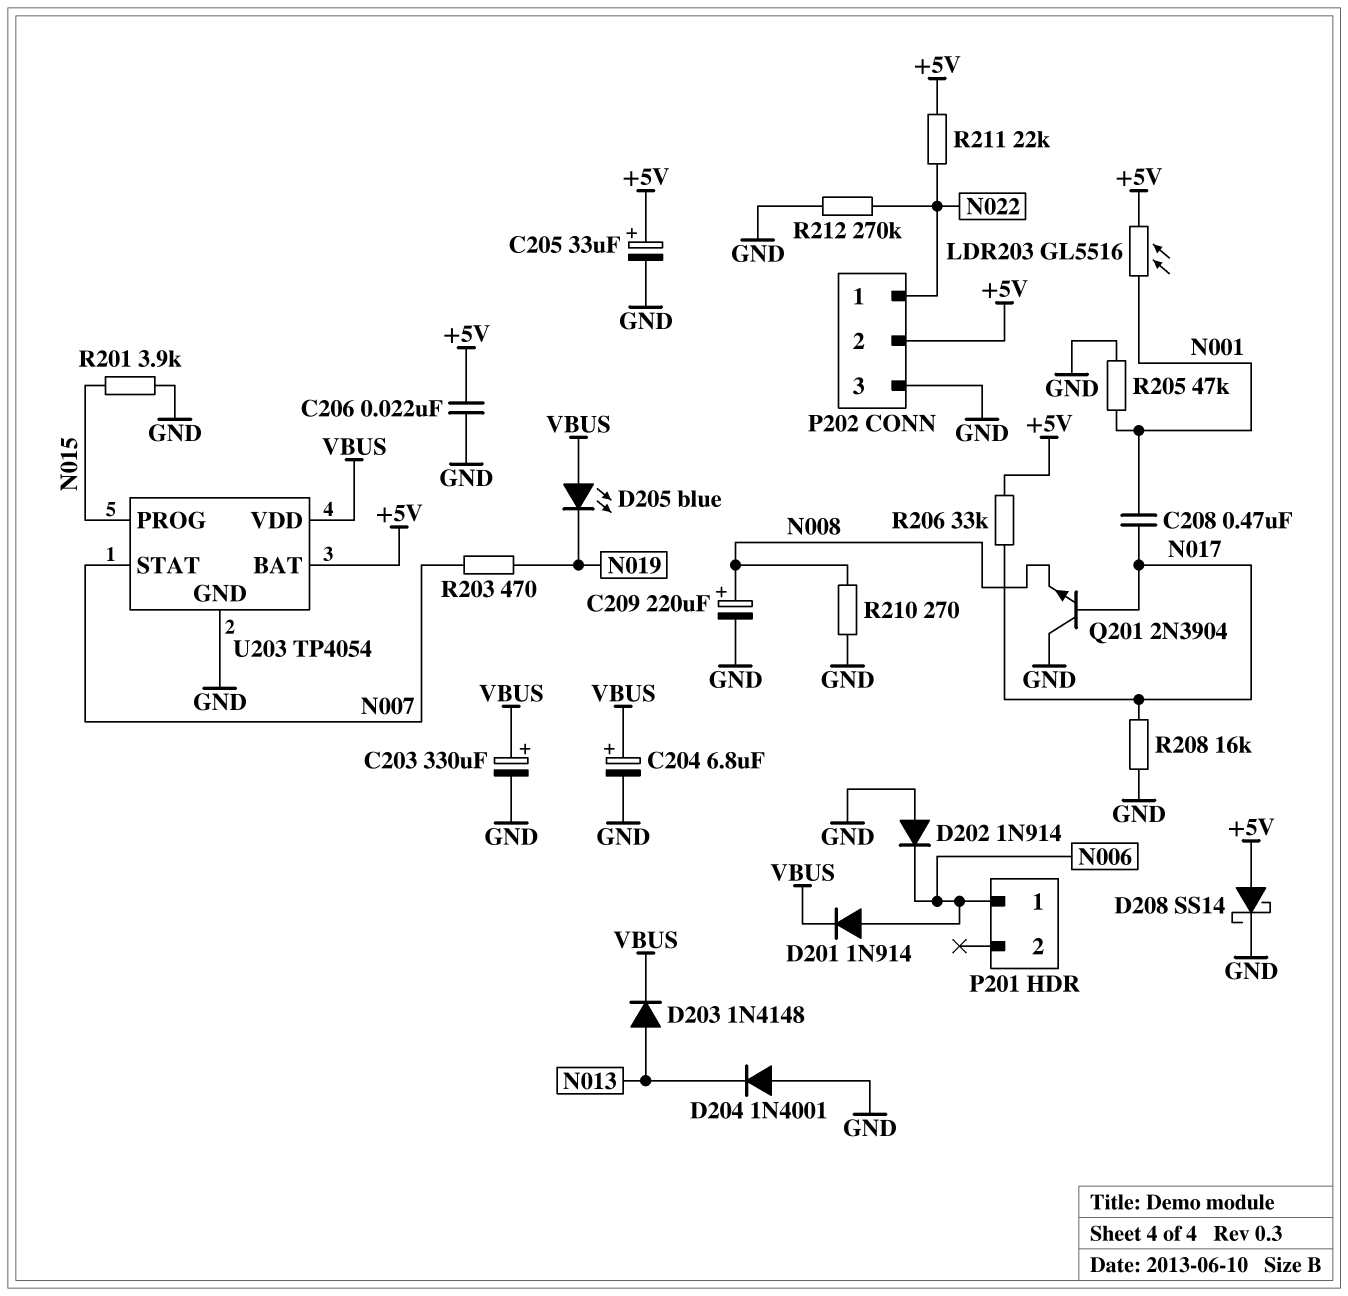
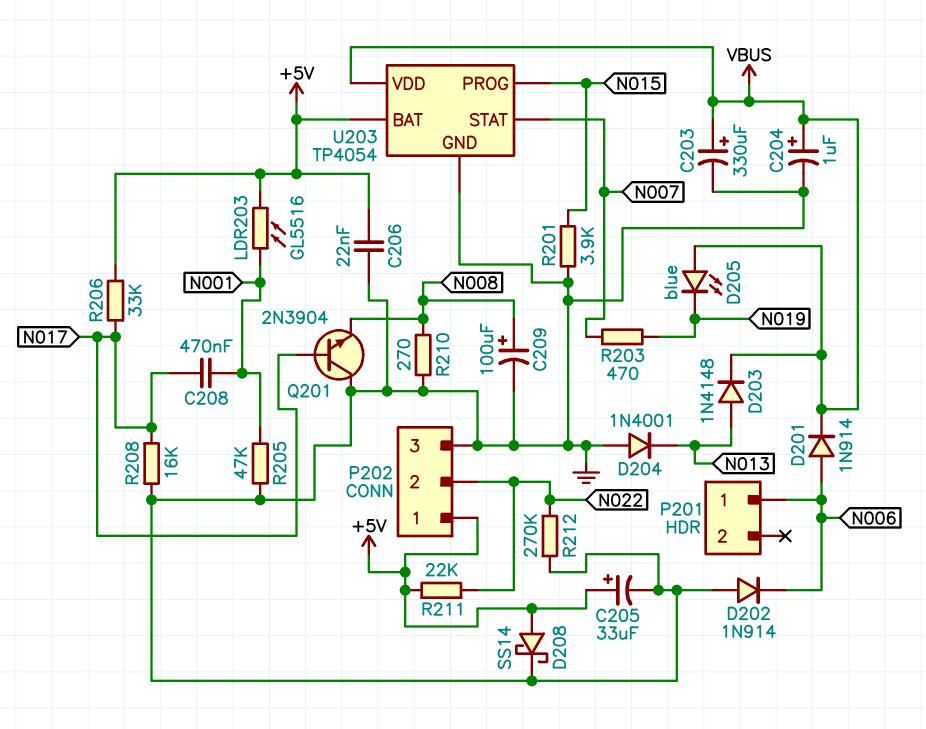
C204: 6.8uF (plus VBUS, minus GND) -> 1uF (plus VBUS, minus GND)
C209: 220uF (plus N008, minus GND) -> 100uF (plus N008, minus GND)
P202 pin 1: N022 -> +5V
P202 pin 2: +5V -> N022

